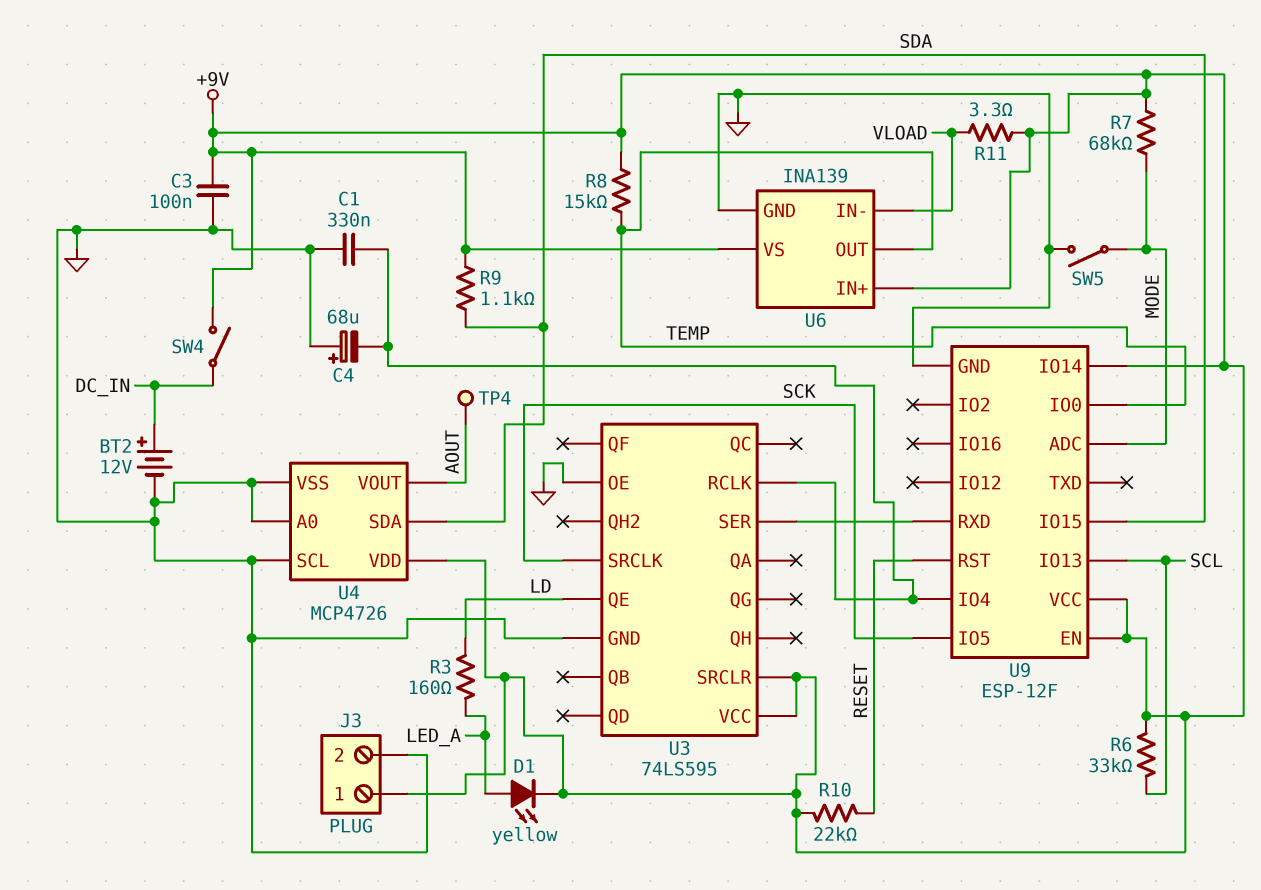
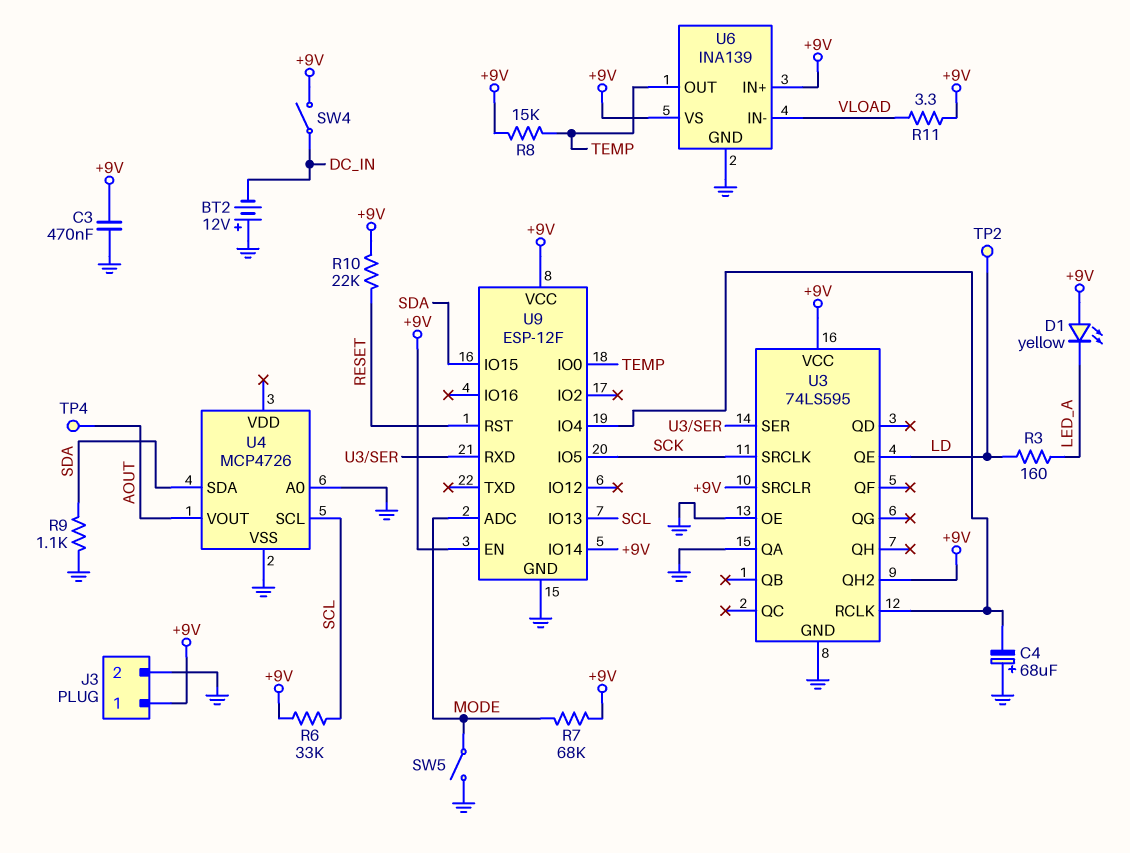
BT2: 12V (plus DC_IN, minus GND) -> 12V (plus GND, minus DC_IN)
C1: 330nF (GND, U3/RCLK) -> none
C3: 100nF (+9V, GND) -> 470nF (+9V, GND)
D1: LED yellow (A LED_A, K +9V) -> LED yellow (A +9V, K LED_A)
R9: 1.1k (+9V, SDA) -> 1.1k (GND, SDA)
TP2: none -> test point (LD)
U3 pin QA: none -> GND
U3 pin QH2: none -> +9V
U4 pin SCL: GND -> SCL
U4 pin VDD: +9V -> none

